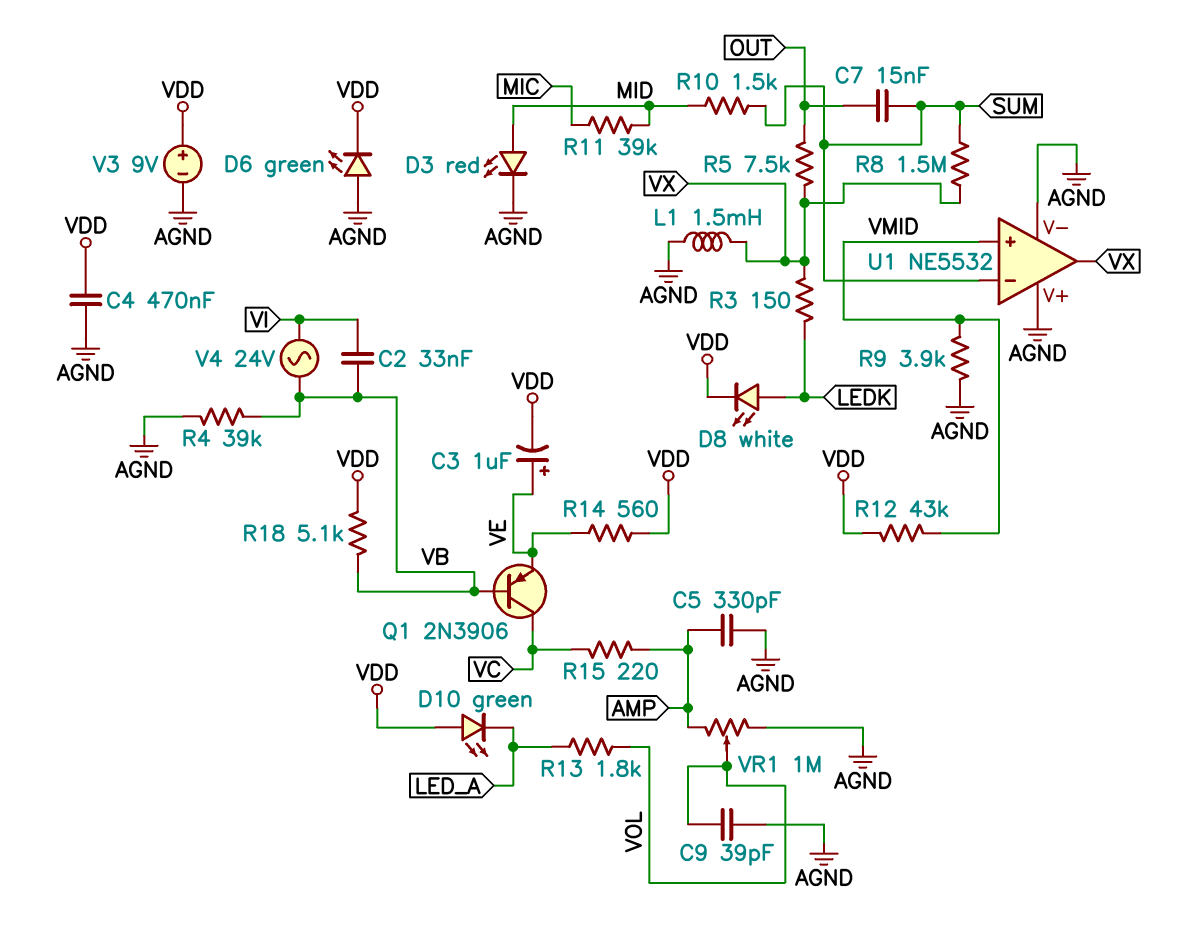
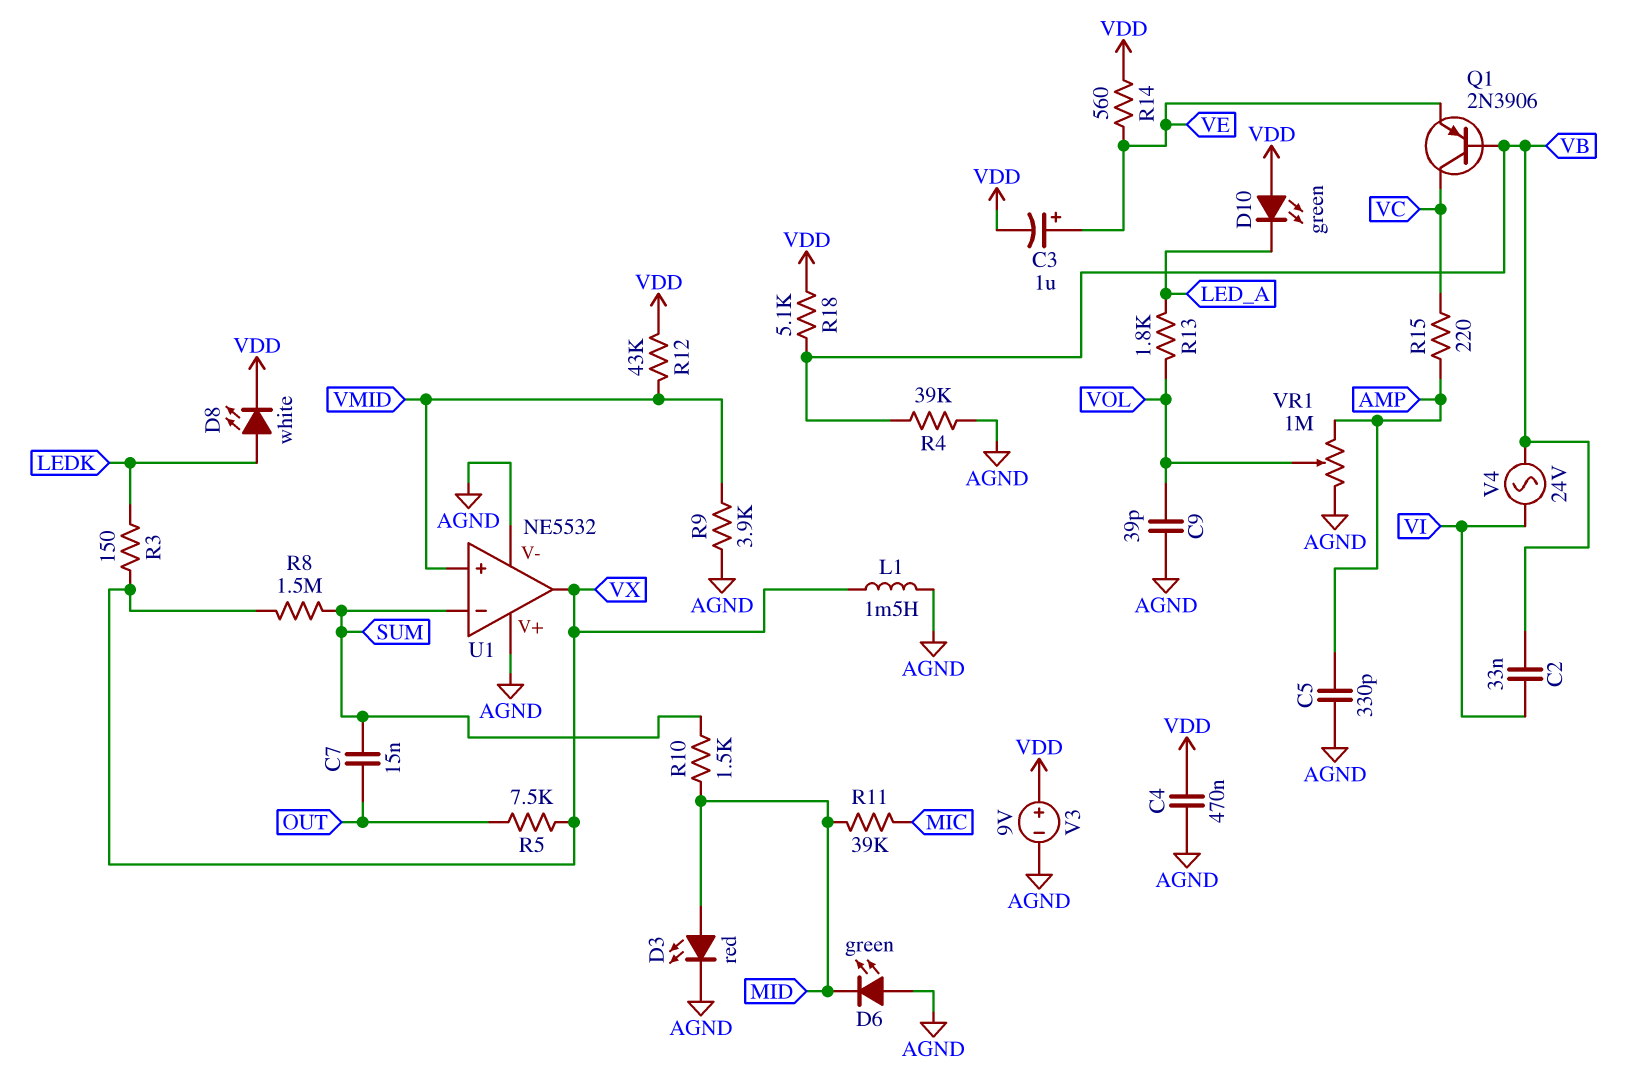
D6: LED green (A AGND, K VDD) -> LED green (A AGND, K MID)

